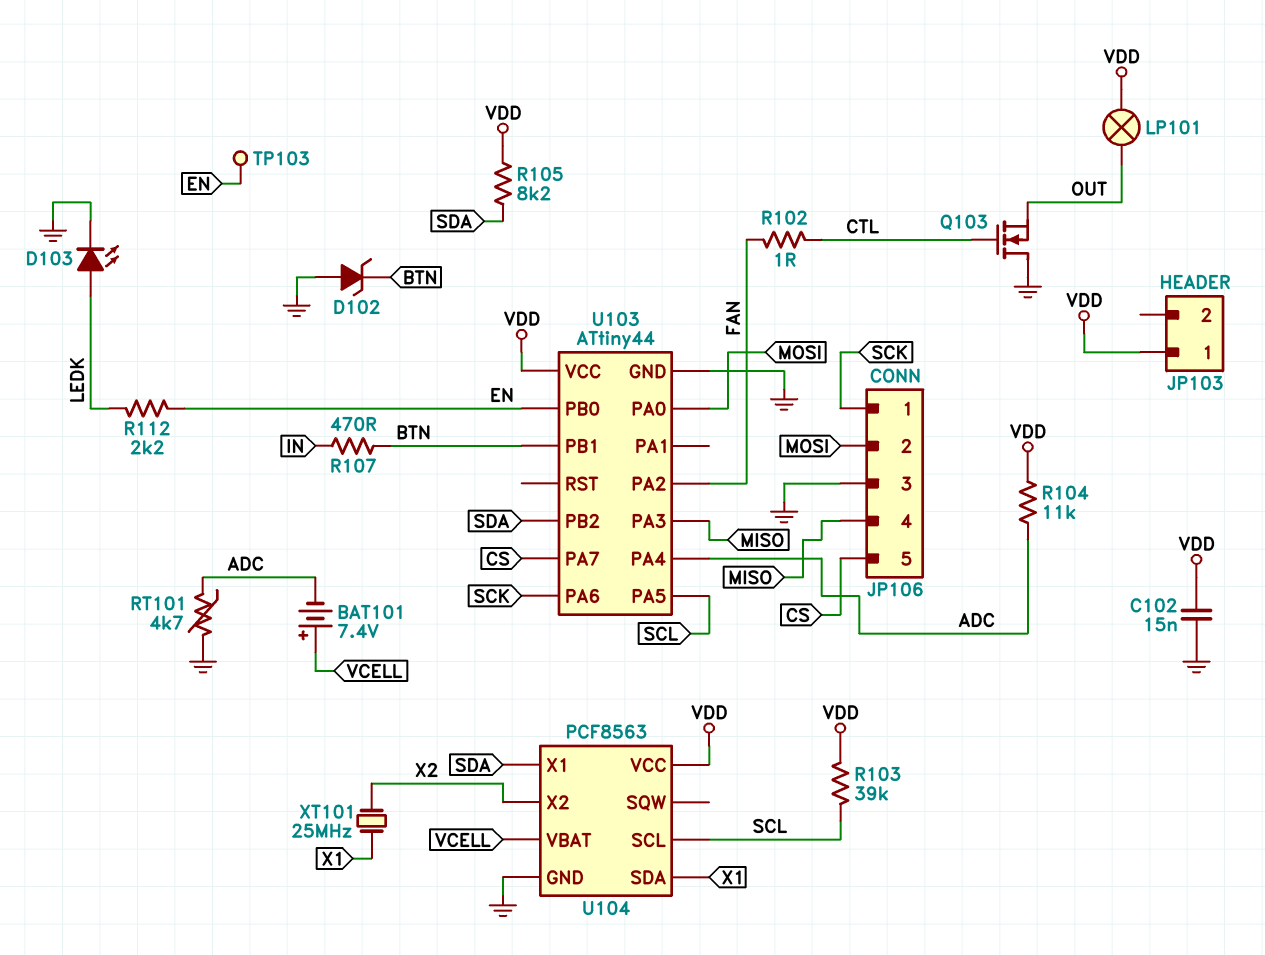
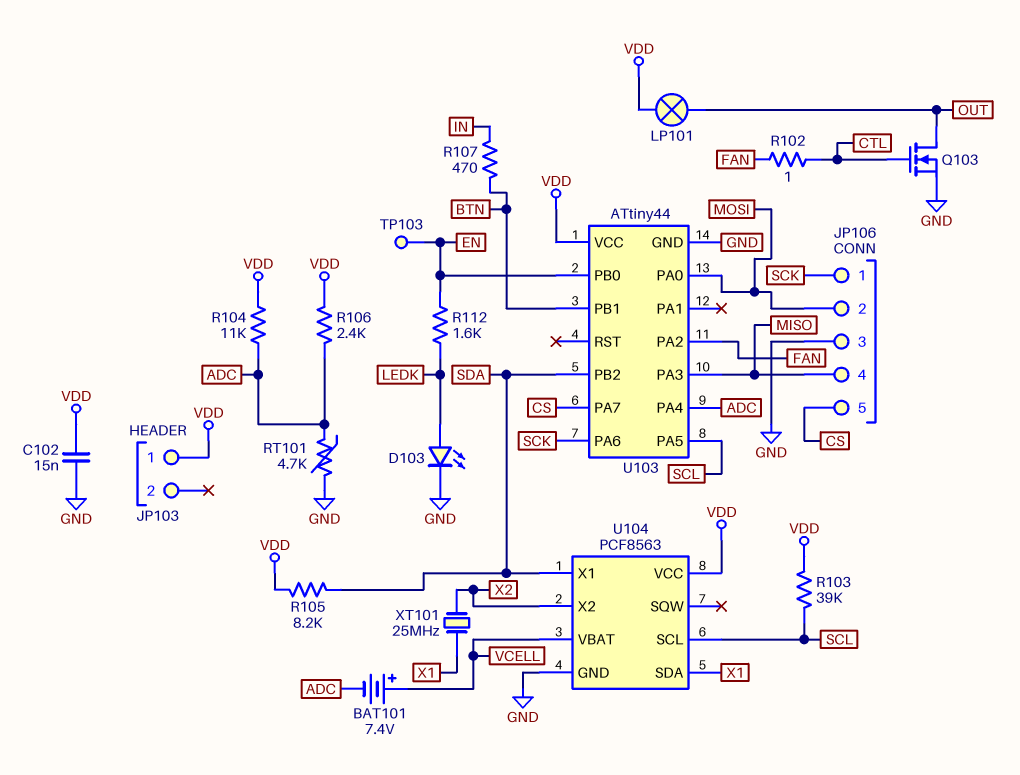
D102: zener (A GND, K BTN) -> none
Q103: NMOS (G CTL, D GND, S OUT) -> NMOS (G CTL, D OUT, S GND)
R106: none -> 2.4k (ADC, VDD)
R112: 2.2k (EN, LEDK) -> 1.6k (EN, LEDK)

